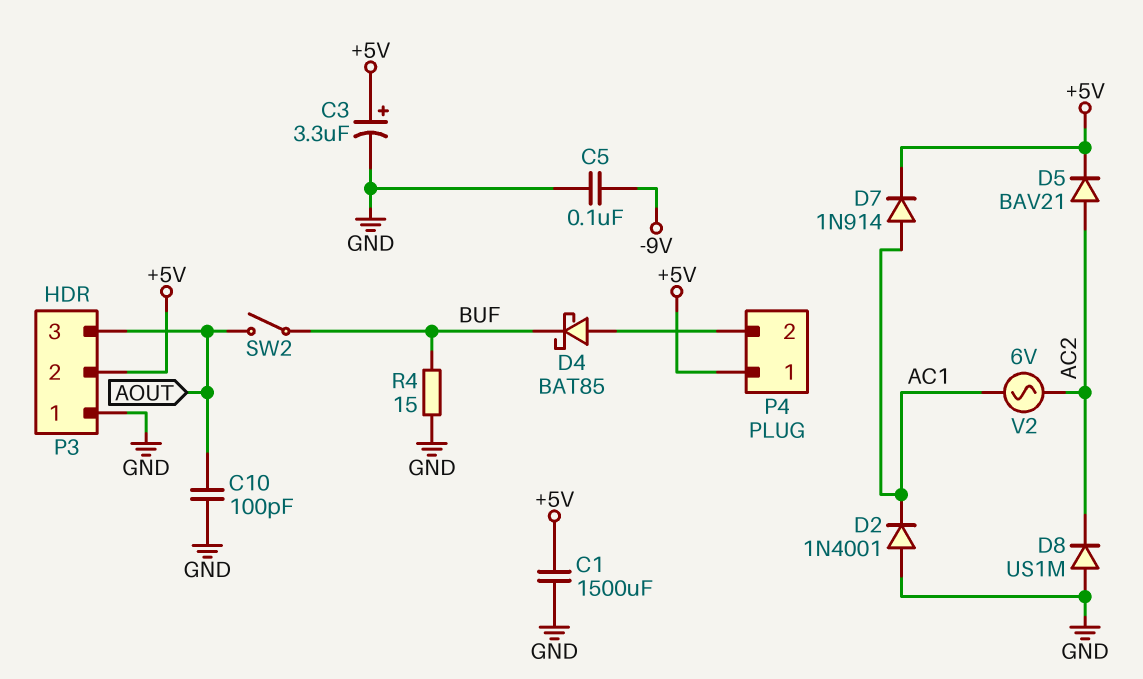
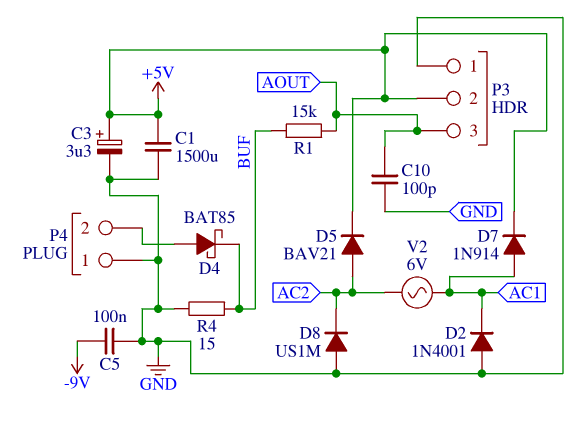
P4 pin 1: +5V -> GND
R1: none -> 15k (AOUT, BUF)
SW2: switch (AOUT, BUF) -> none

